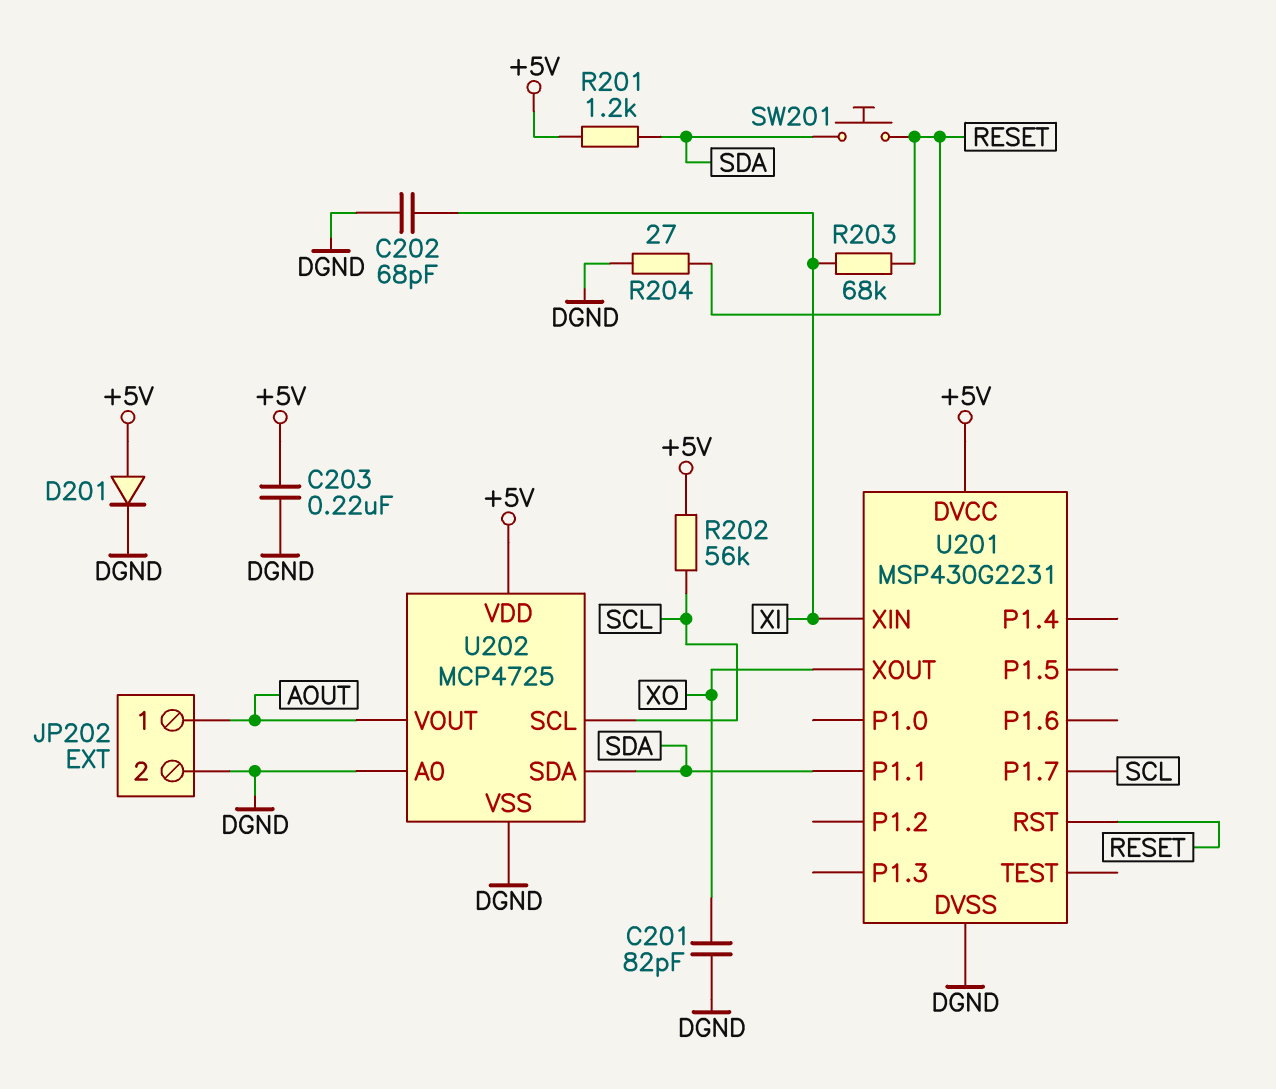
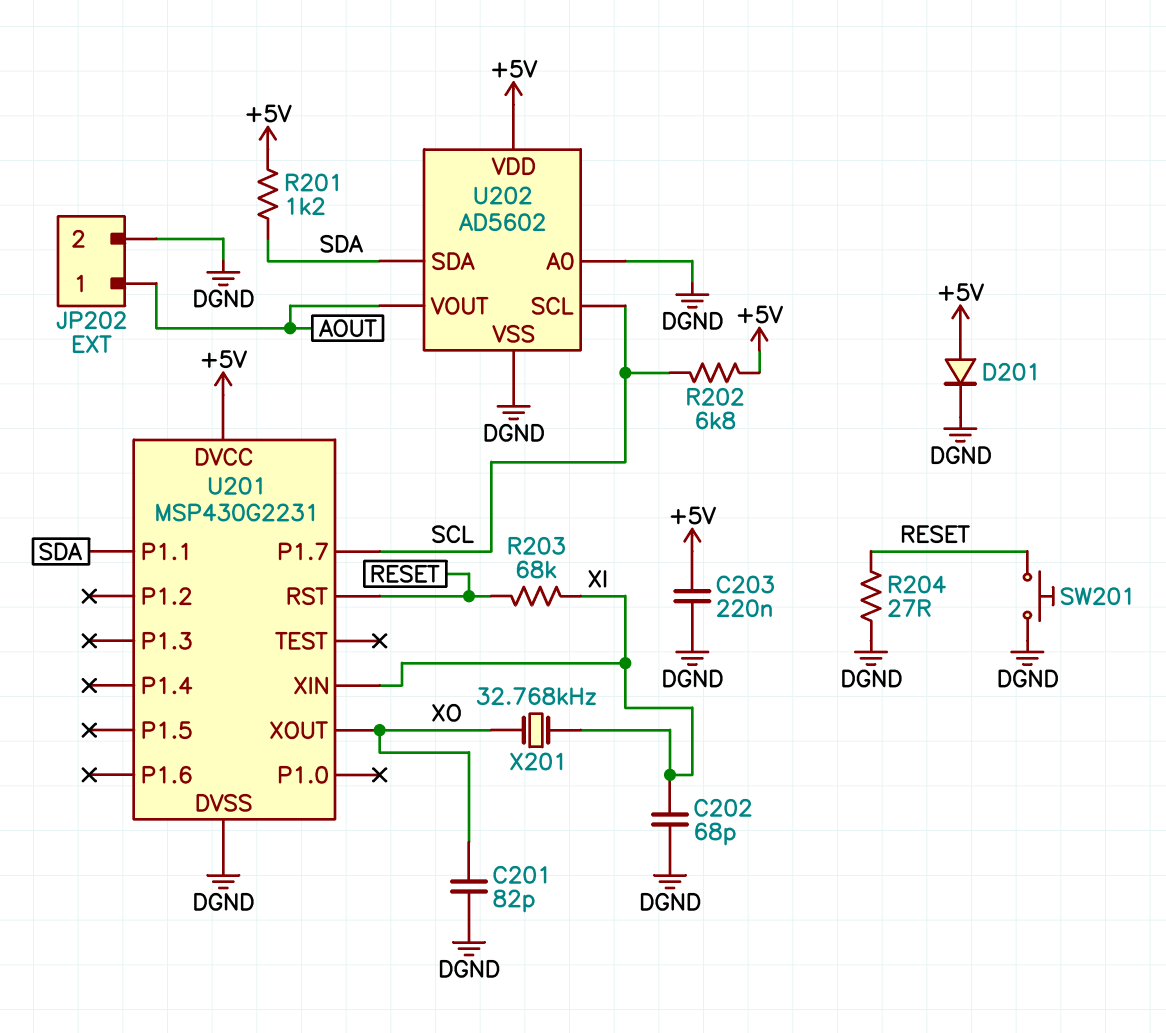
R202: 56k (+5V, SCL) -> 6.8k (+5V, SCL)
SW201: button (RESET, SDA) -> button (DGND, RESET)
U202: MCP4725 -> AD5602
X201: none -> 32.768kHz (XI, XO)

